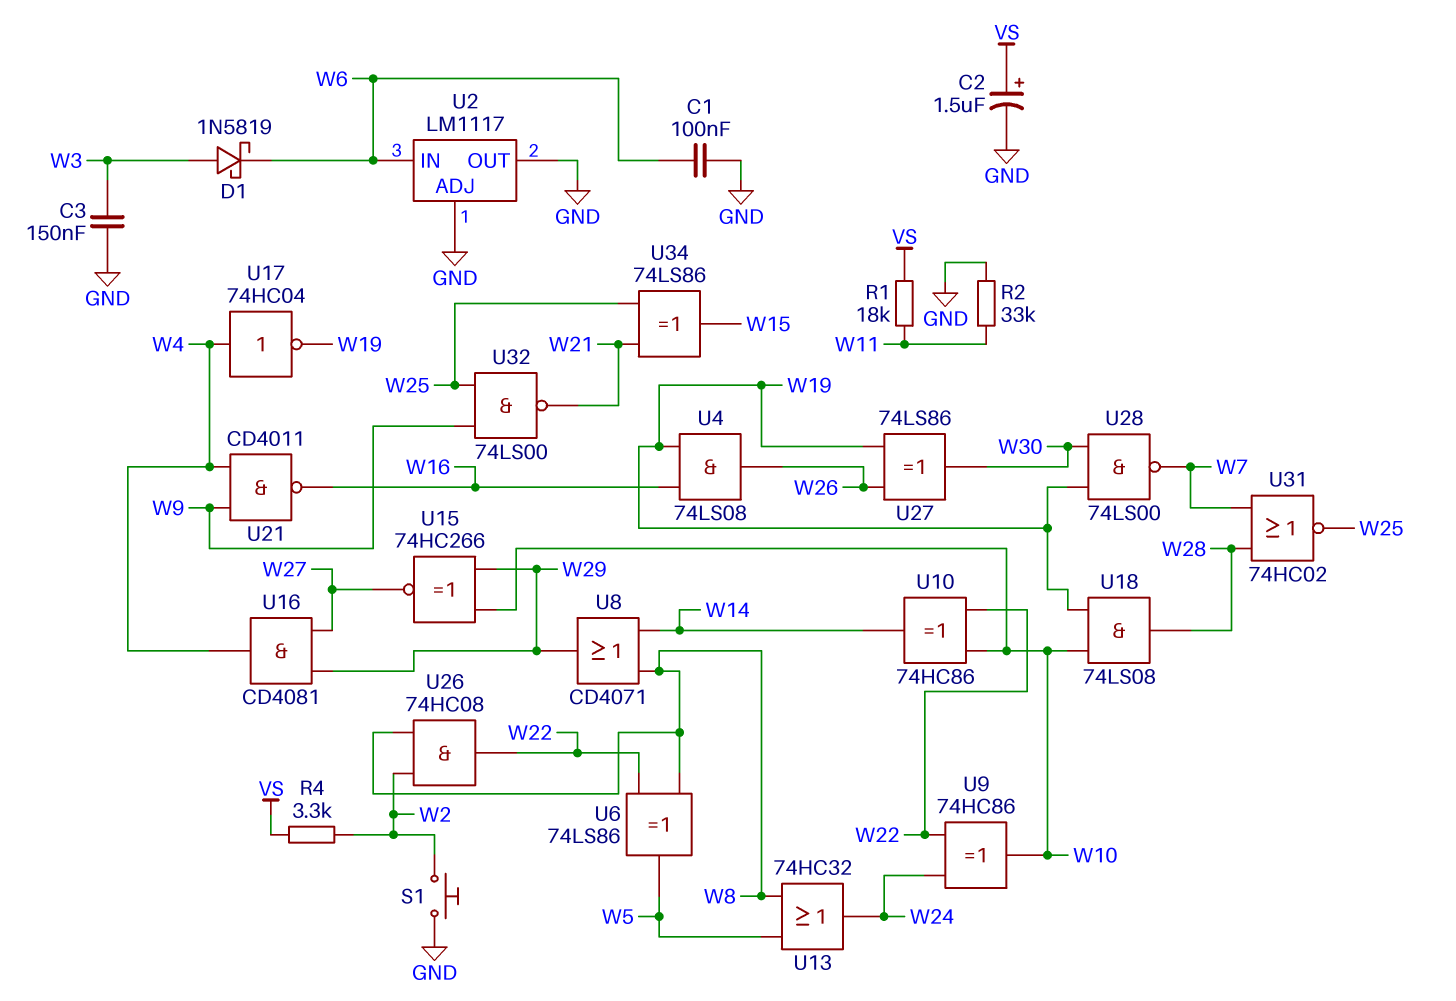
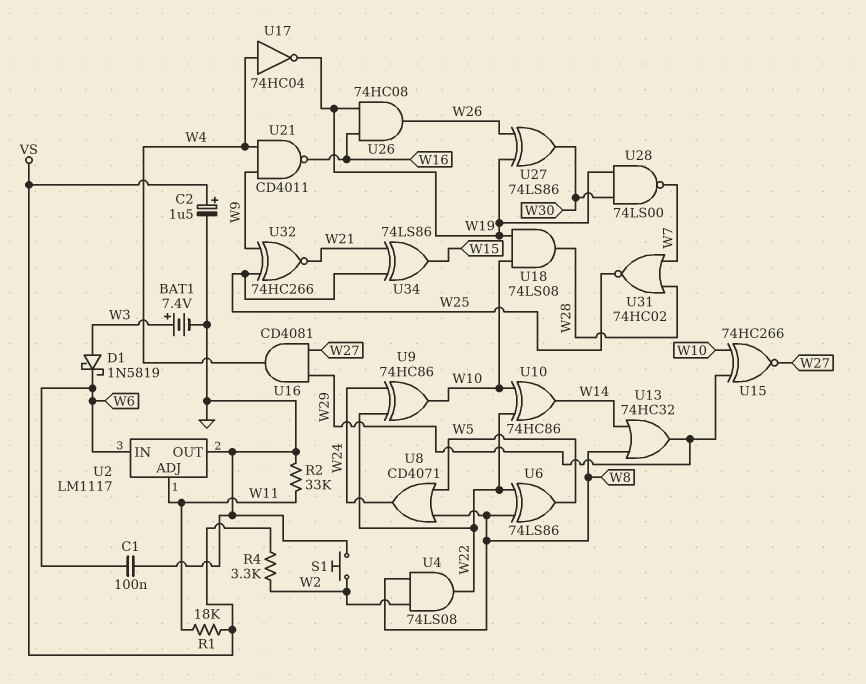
BAT1: none -> 7.4V (plus W3, minus GND)
C3: 150nF (GND, W3) -> none
U2 pin ADJ: GND -> W11
U4: AND 74LS08 (in W16, in W19, out W26) -> AND 74LS08 (in W2, in W8, out W22)
U8: OR CD4071 (in W8, in W14, out W29) -> OR CD4071 (in W5, in W8, out W24)
U13: OR 74HC32 (in W5, in W8, out W24) -> OR 74HC32 (in W8, in W14, out W29)
U26: AND 74HC08 (in W2, in W8, out W22) -> AND 74HC08 (in W16, in W19, out W26)
U32: NAND 74LS00 (in W9, in W25, out W21) -> XNOR 74HC266 (in W9, in W25, out W21)

